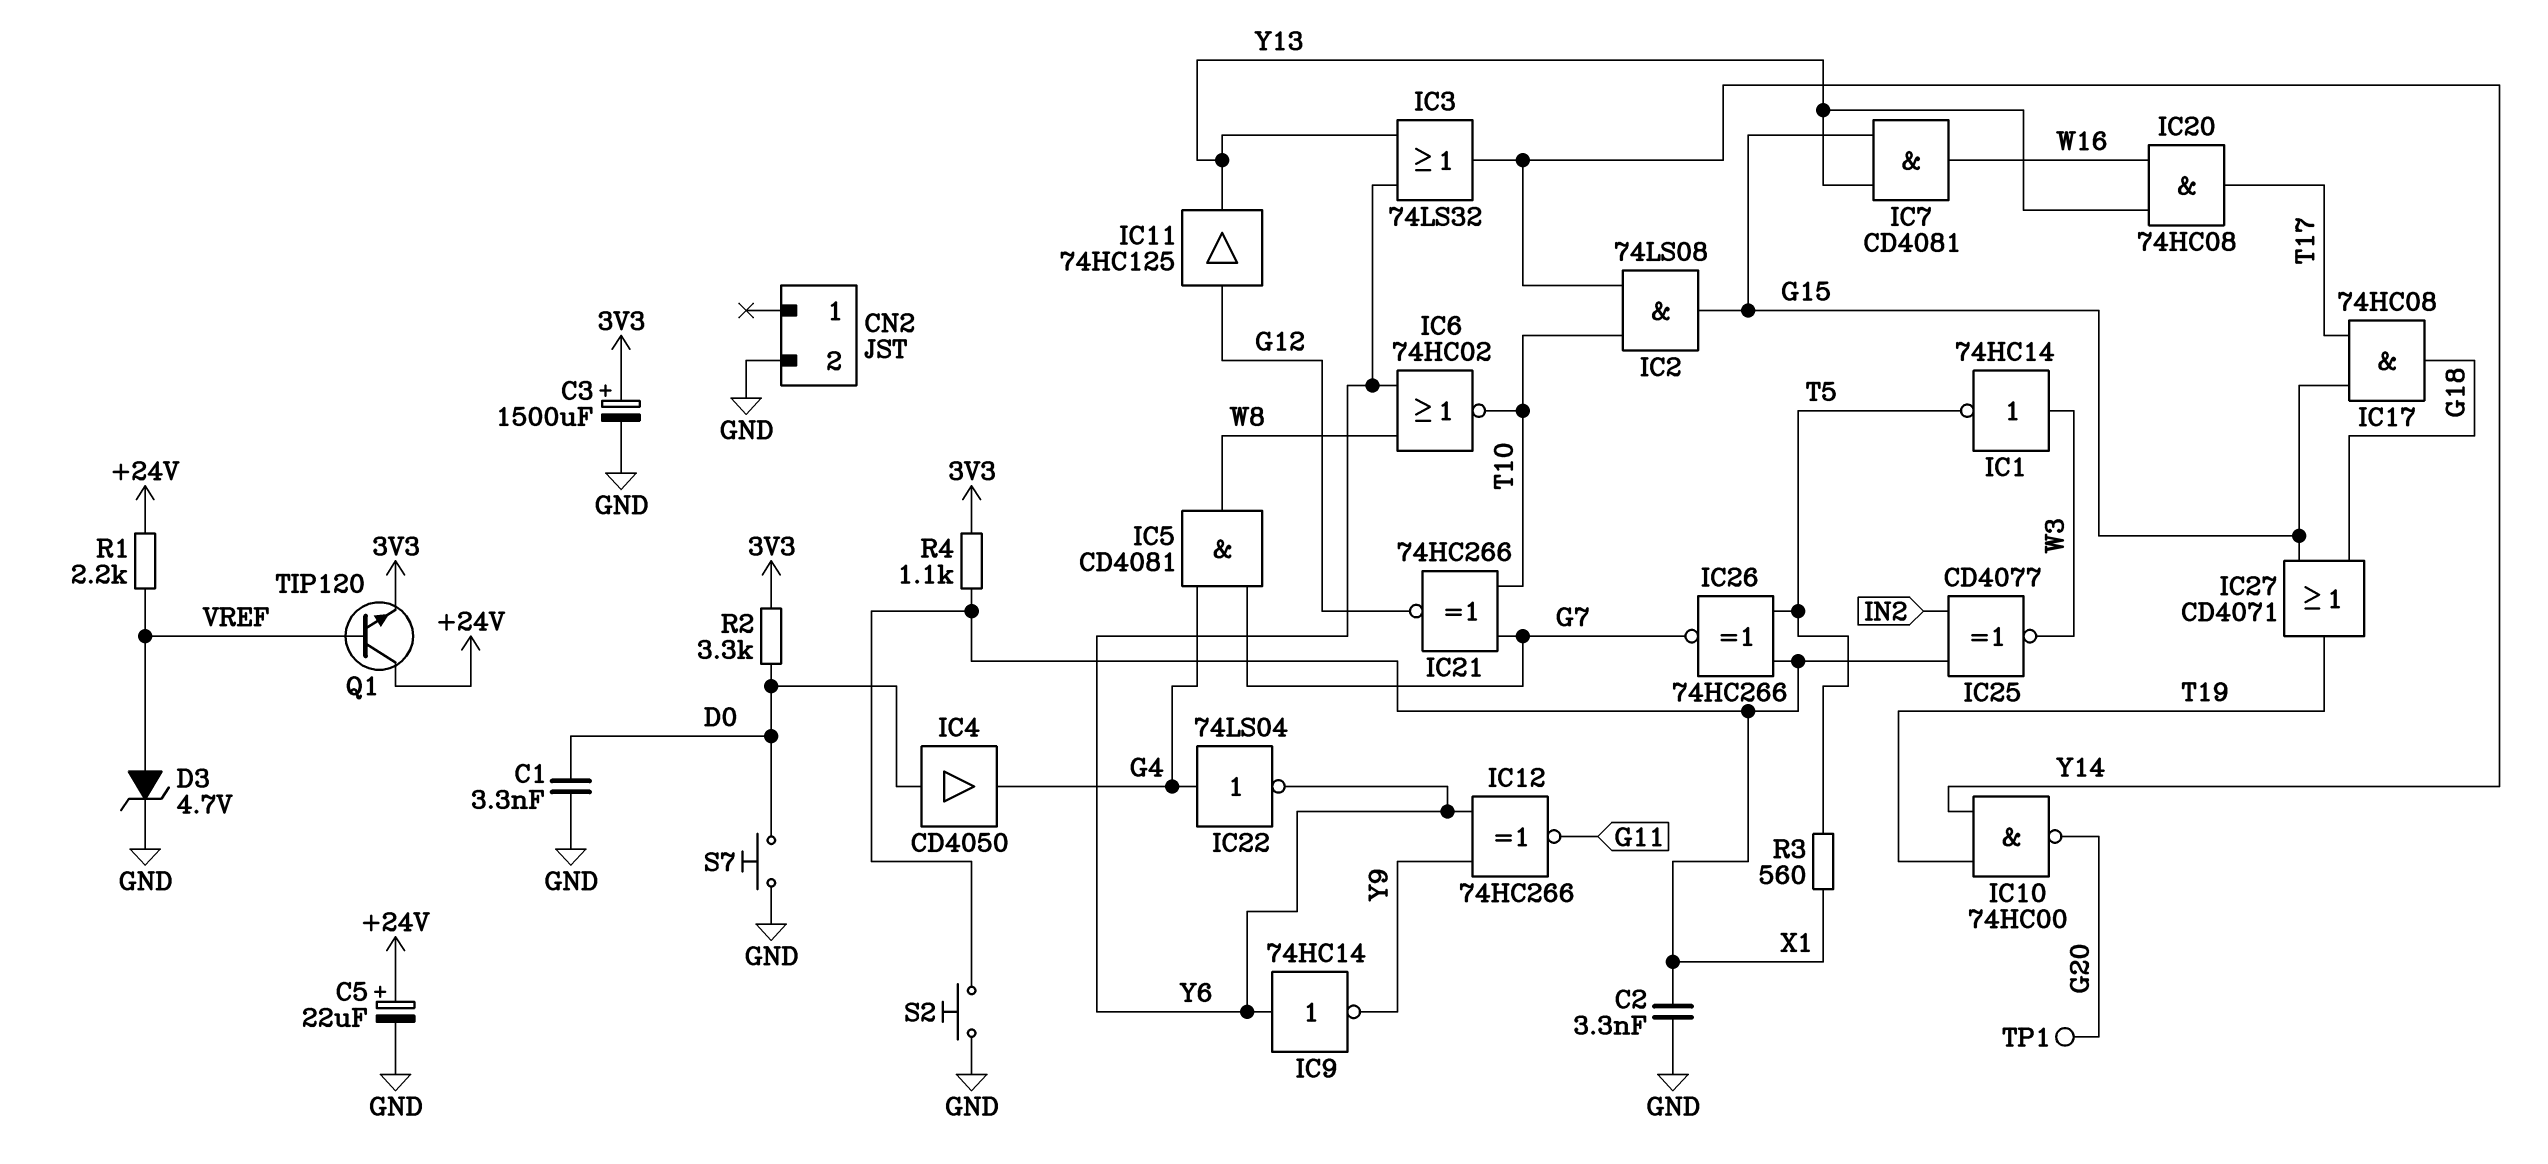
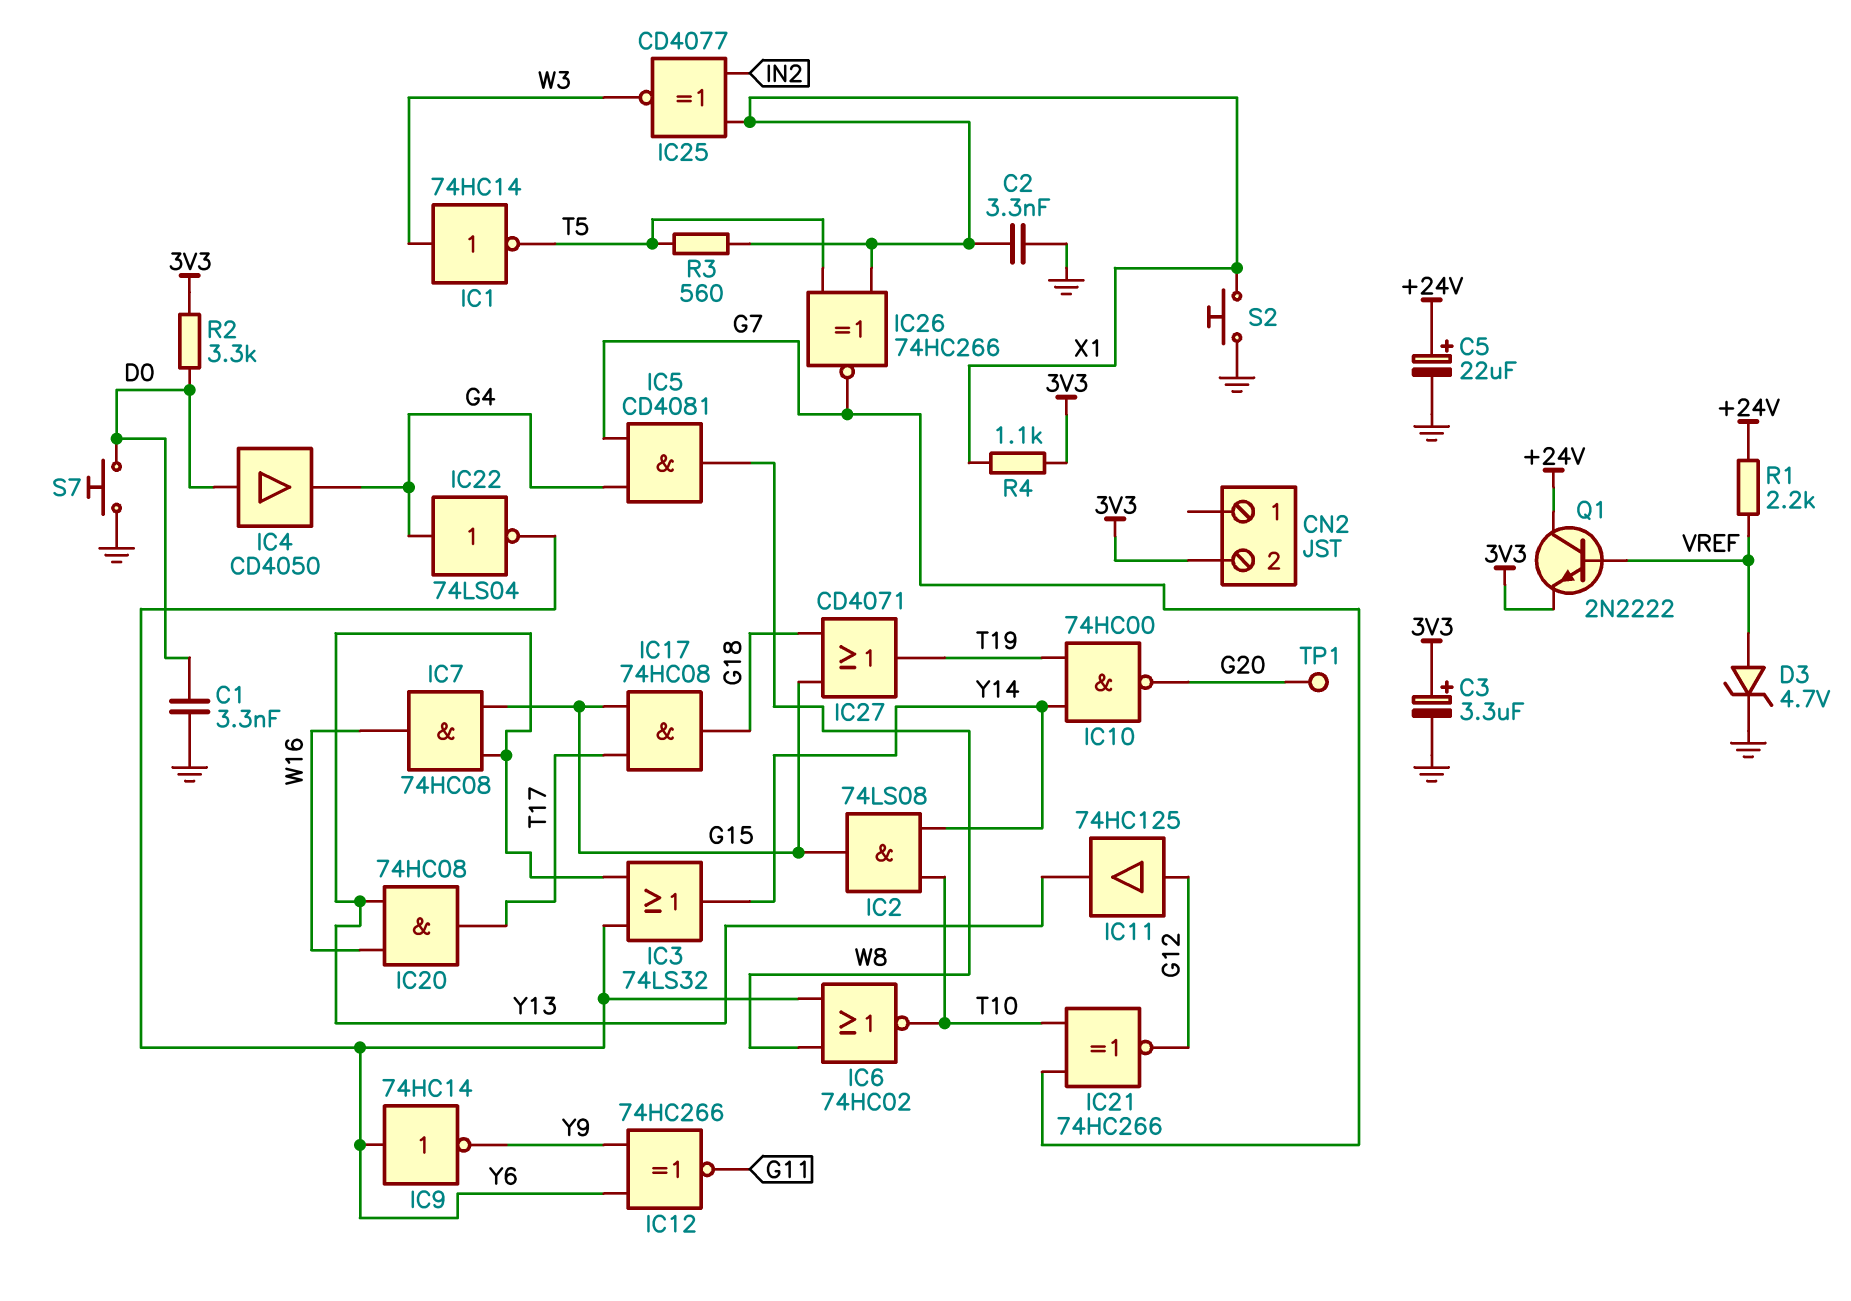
C3: 1500uF (plus 3V3, minus GND) -> 3.3uF (plus 3V3, minus GND)
CN2 pin 2: GND -> 3V3
IC7: AND CD4081 (in G15, in Y13, out W16) -> AND 74HC08 (in G15, in Y13, out W16)
Q1: NPN TIP120 (B VREF, C +24V, E 3V3) -> NPN 2N2222 (B VREF, C +24V, E 3V3)

